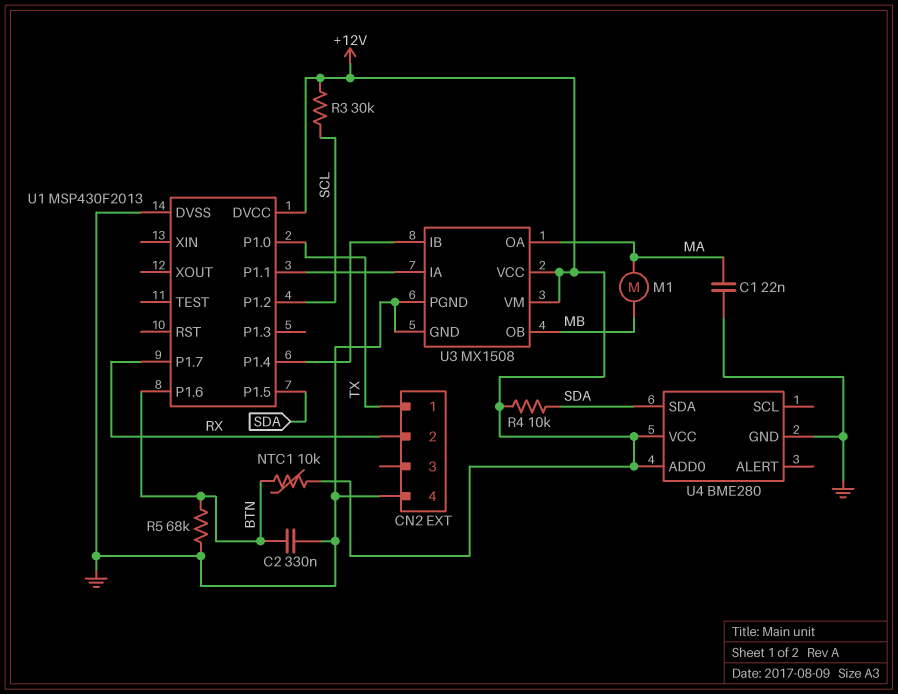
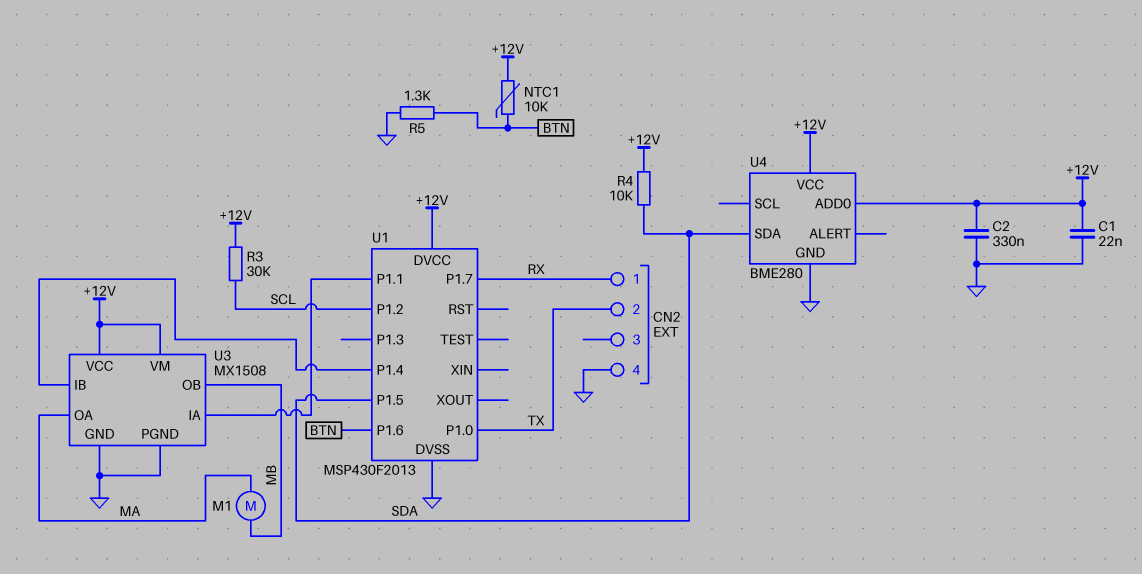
C1: 22nF (GND, MA) -> 22nF (+12V, GND)
C2: 330nF (BTN, GND) -> 330nF (+12V, GND)
CN2 pin 1: TX -> RX
CN2 pin 2: RX -> TX
R5: 68k (BTN, GND) -> 1.3k (BTN, GND)

